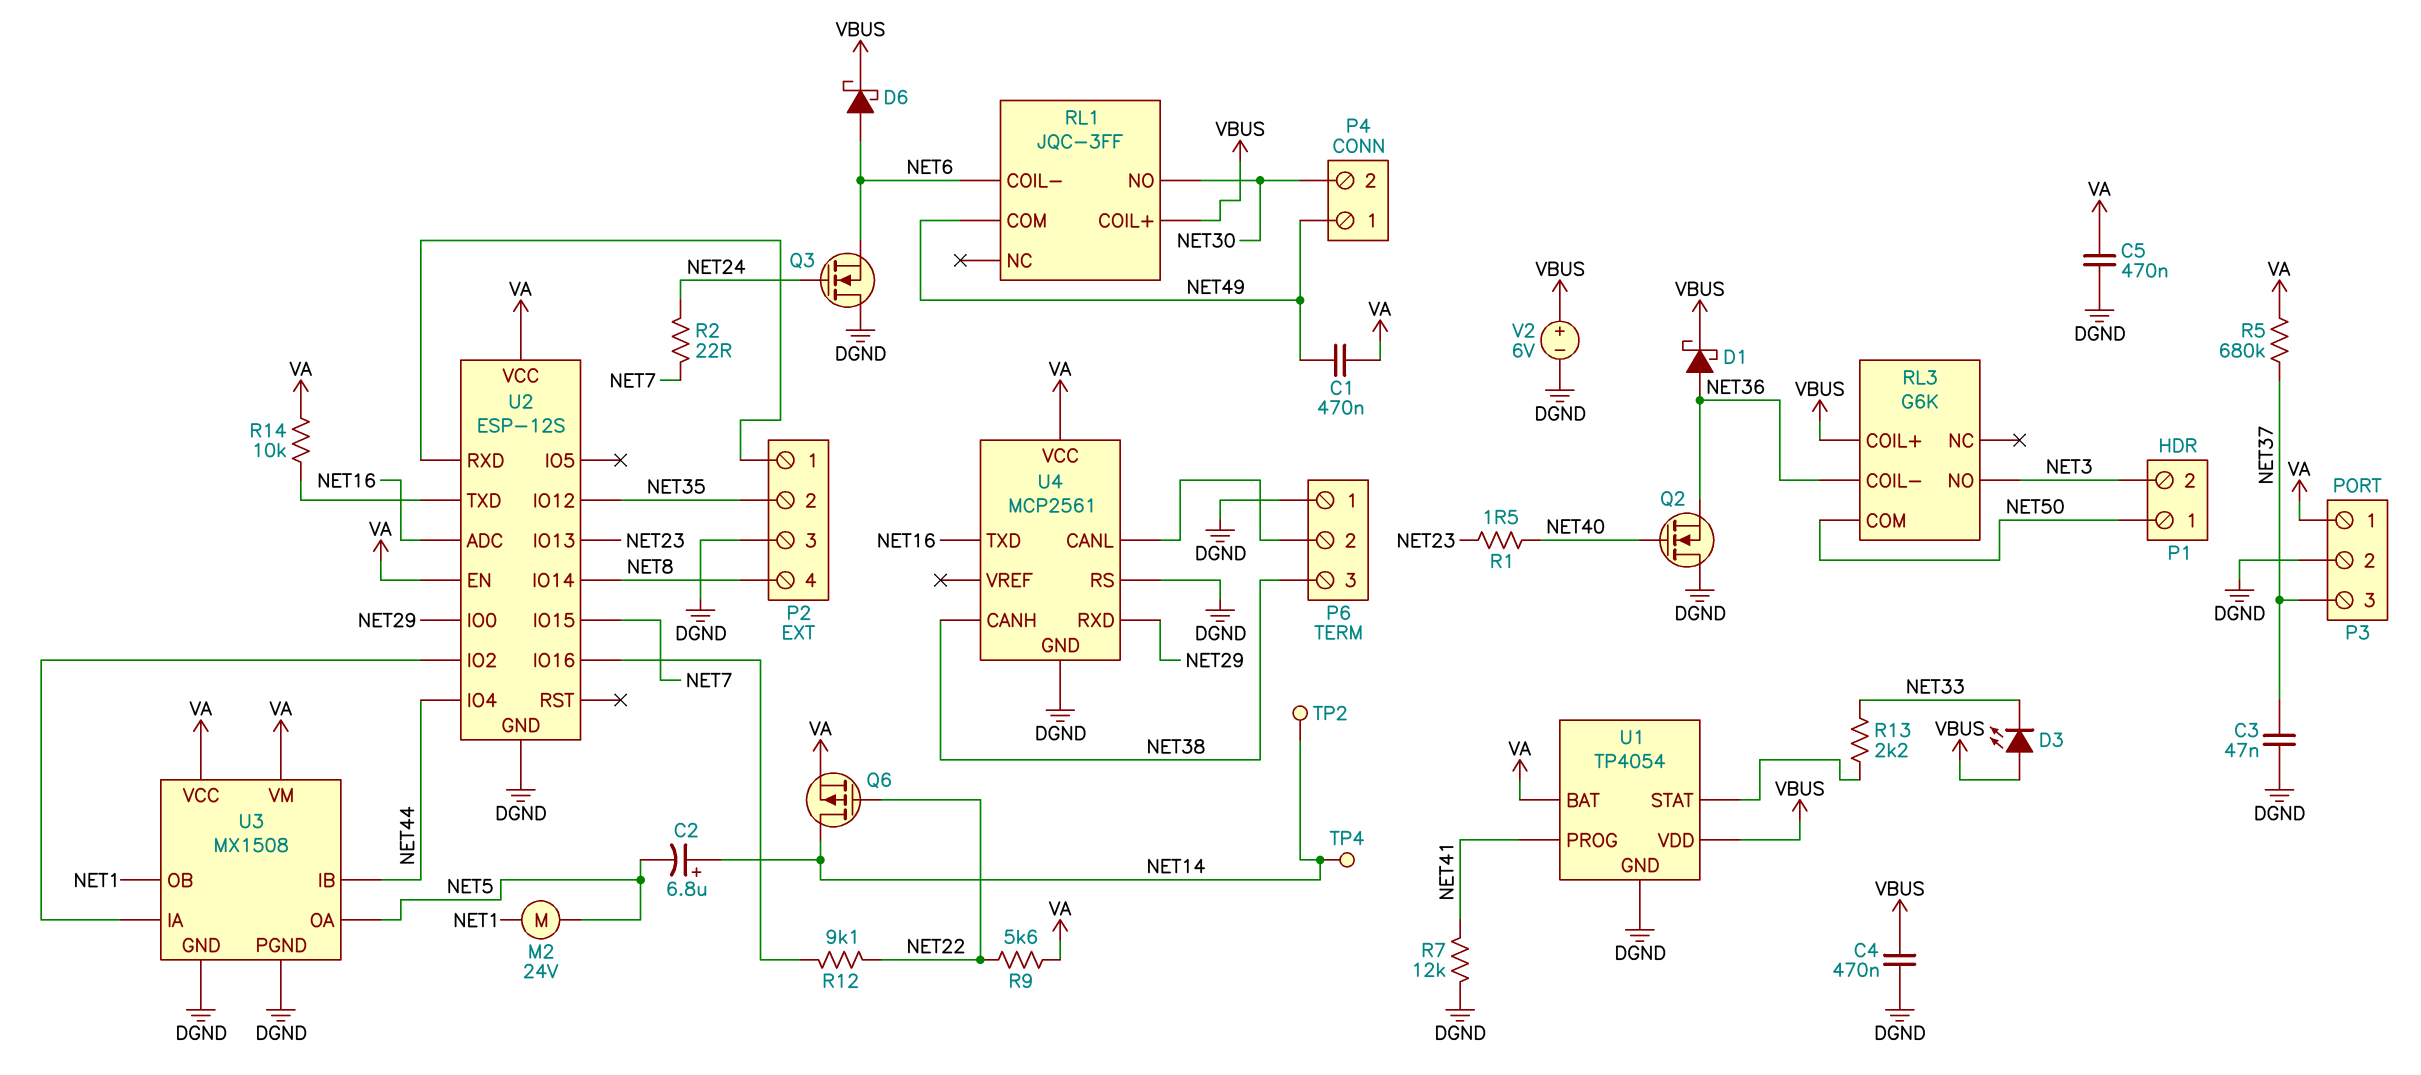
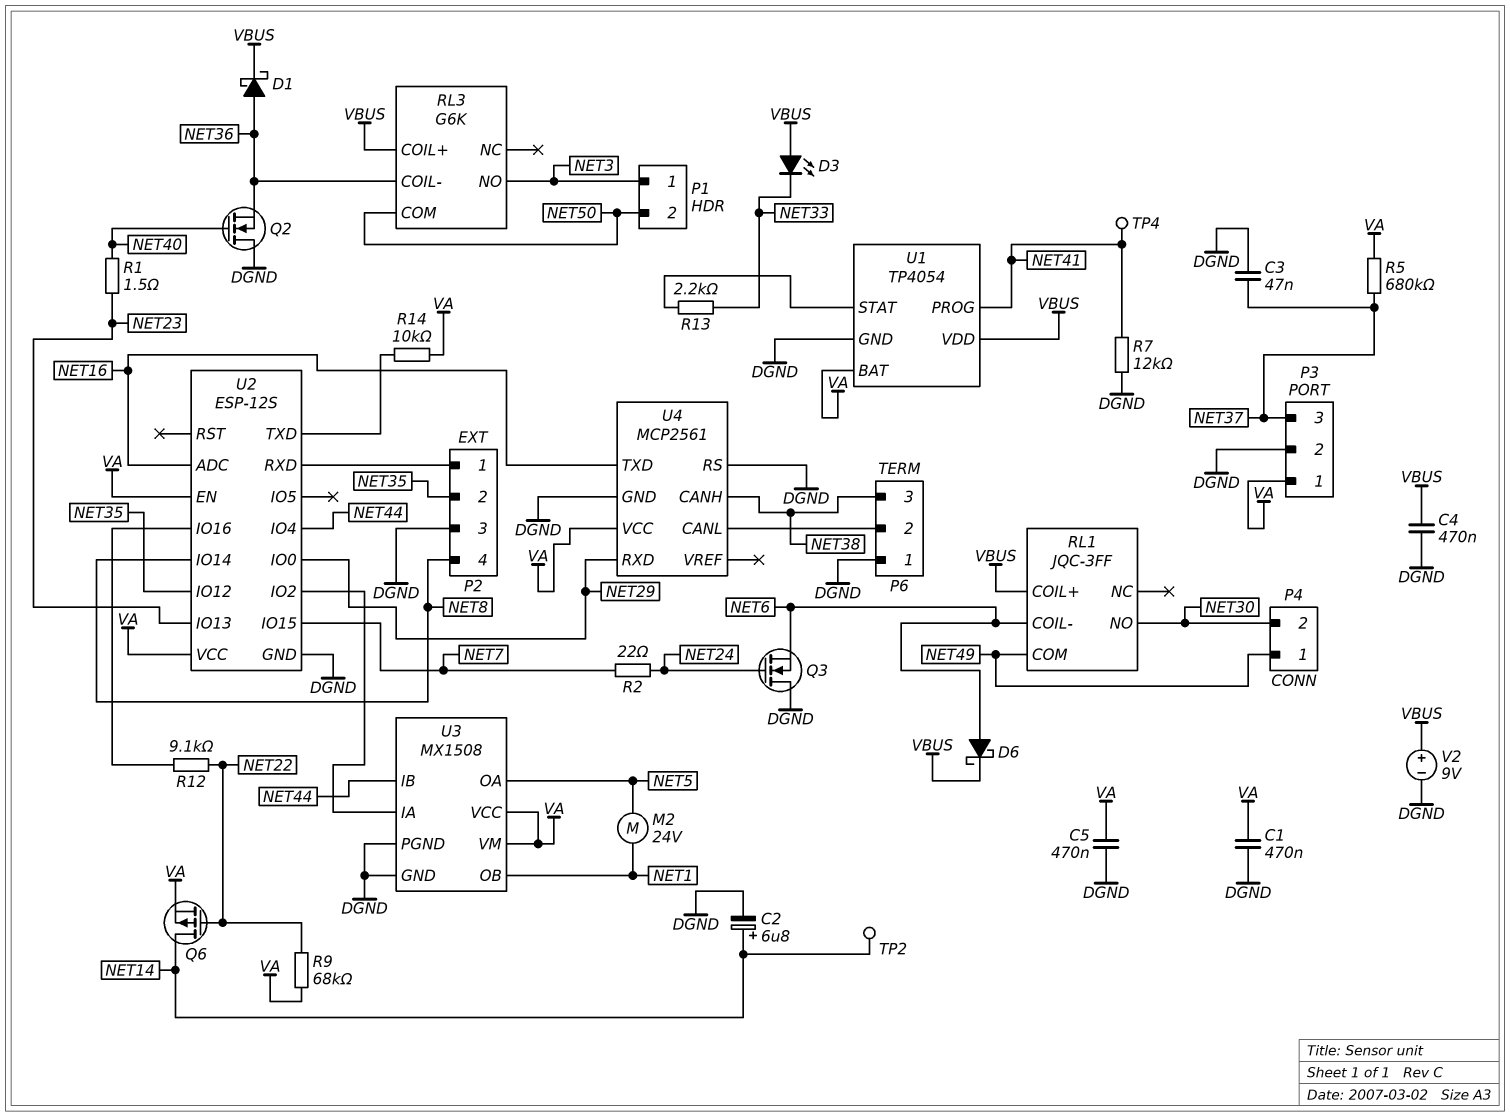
C1: 470nF (NET49, VA) -> 470nF (DGND, VA)
C2: 6.8uF (plus NET14, minus NET5) -> 6.8uF (plus NET14, minus DGND)
P1 pin 1: NET50 -> NET3
P1 pin 2: NET3 -> NET50
R9: 5.6k (NET22, VA) -> 68k (NET22, VA)
TP4: test point (NET14) -> test point (NET41)
V2: 6V (plus VBUS, minus DGND) -> 9V (plus VBUS, minus DGND)

